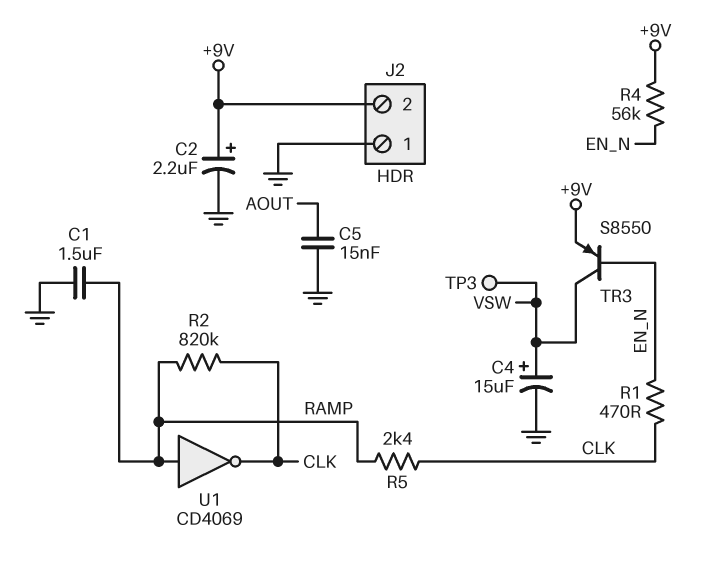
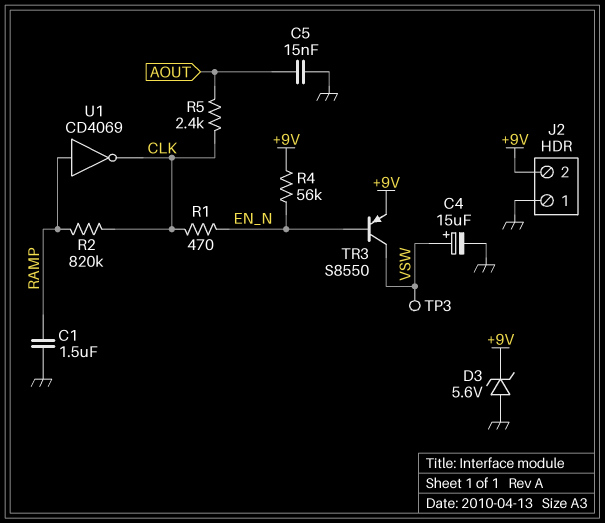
C2: 2.2uF (plus +9V, minus GND) -> none
D3: none -> zener 5.6V (A GND, K +9V)
R5: 2.4k (CLK, RAMP) -> 2.4k (AOUT, CLK)

